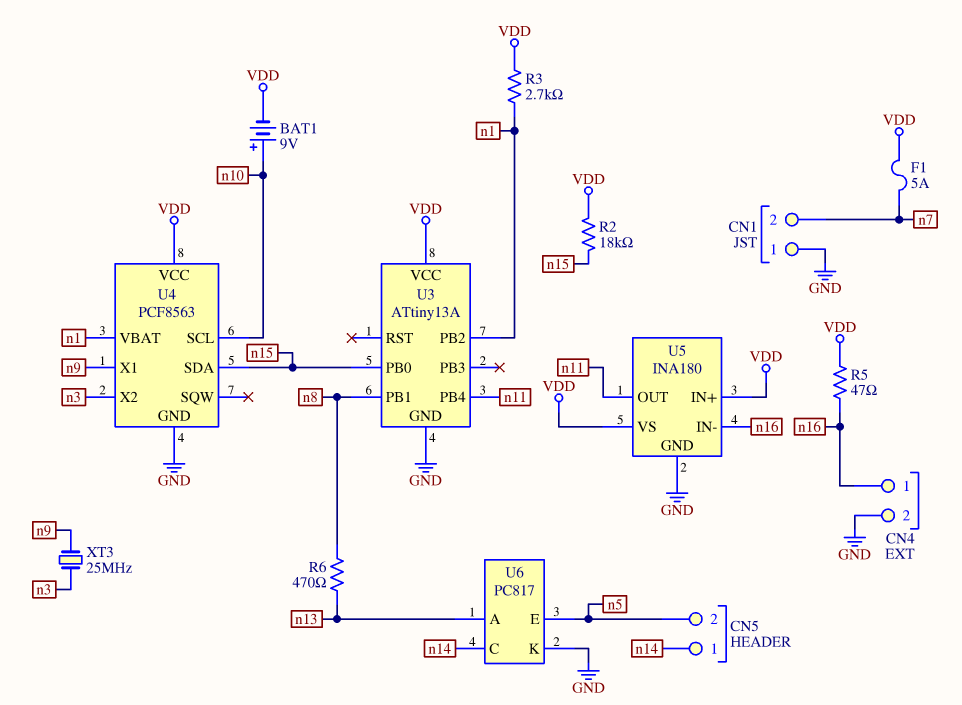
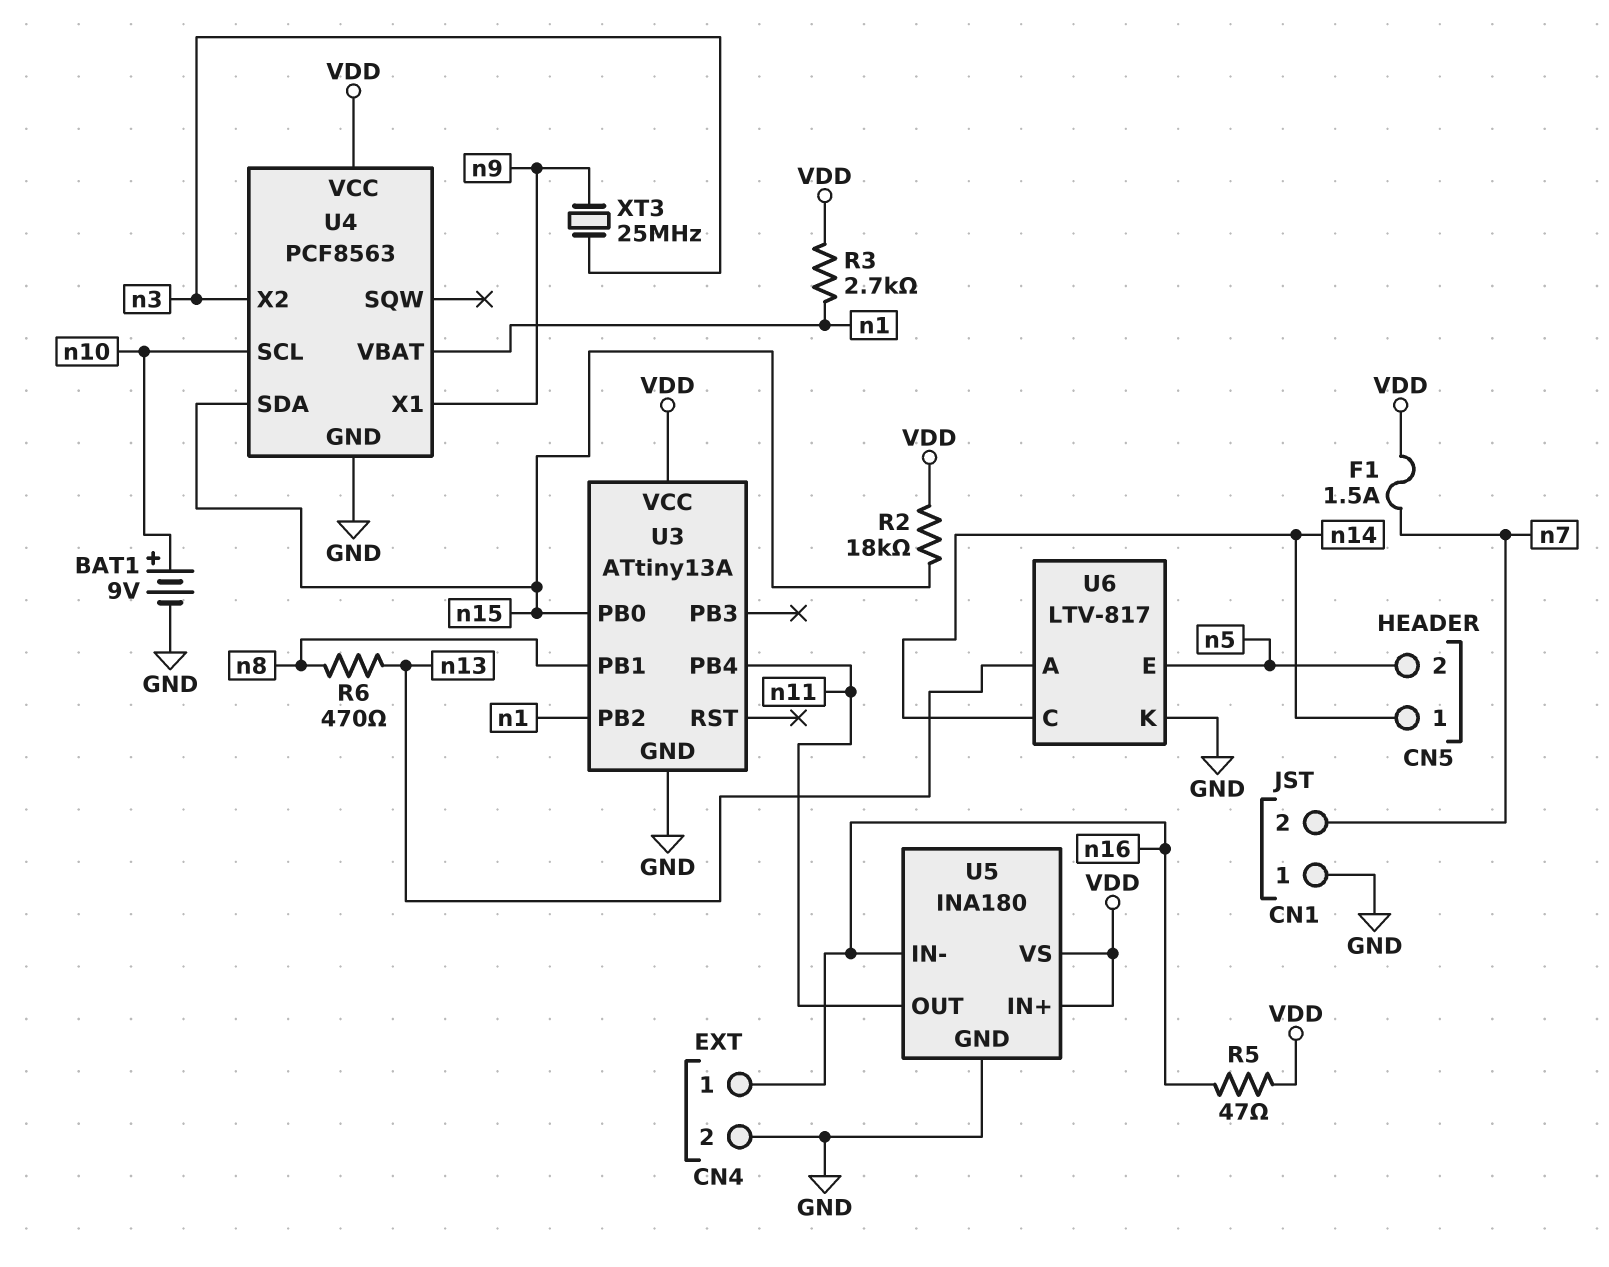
BAT1: 9V (plus n10, minus VDD) -> 9V (plus n10, minus GND)
F1: 5A (VDD, n7) -> 1.5A (VDD, n7)
U6: PC817 -> LTV-817

